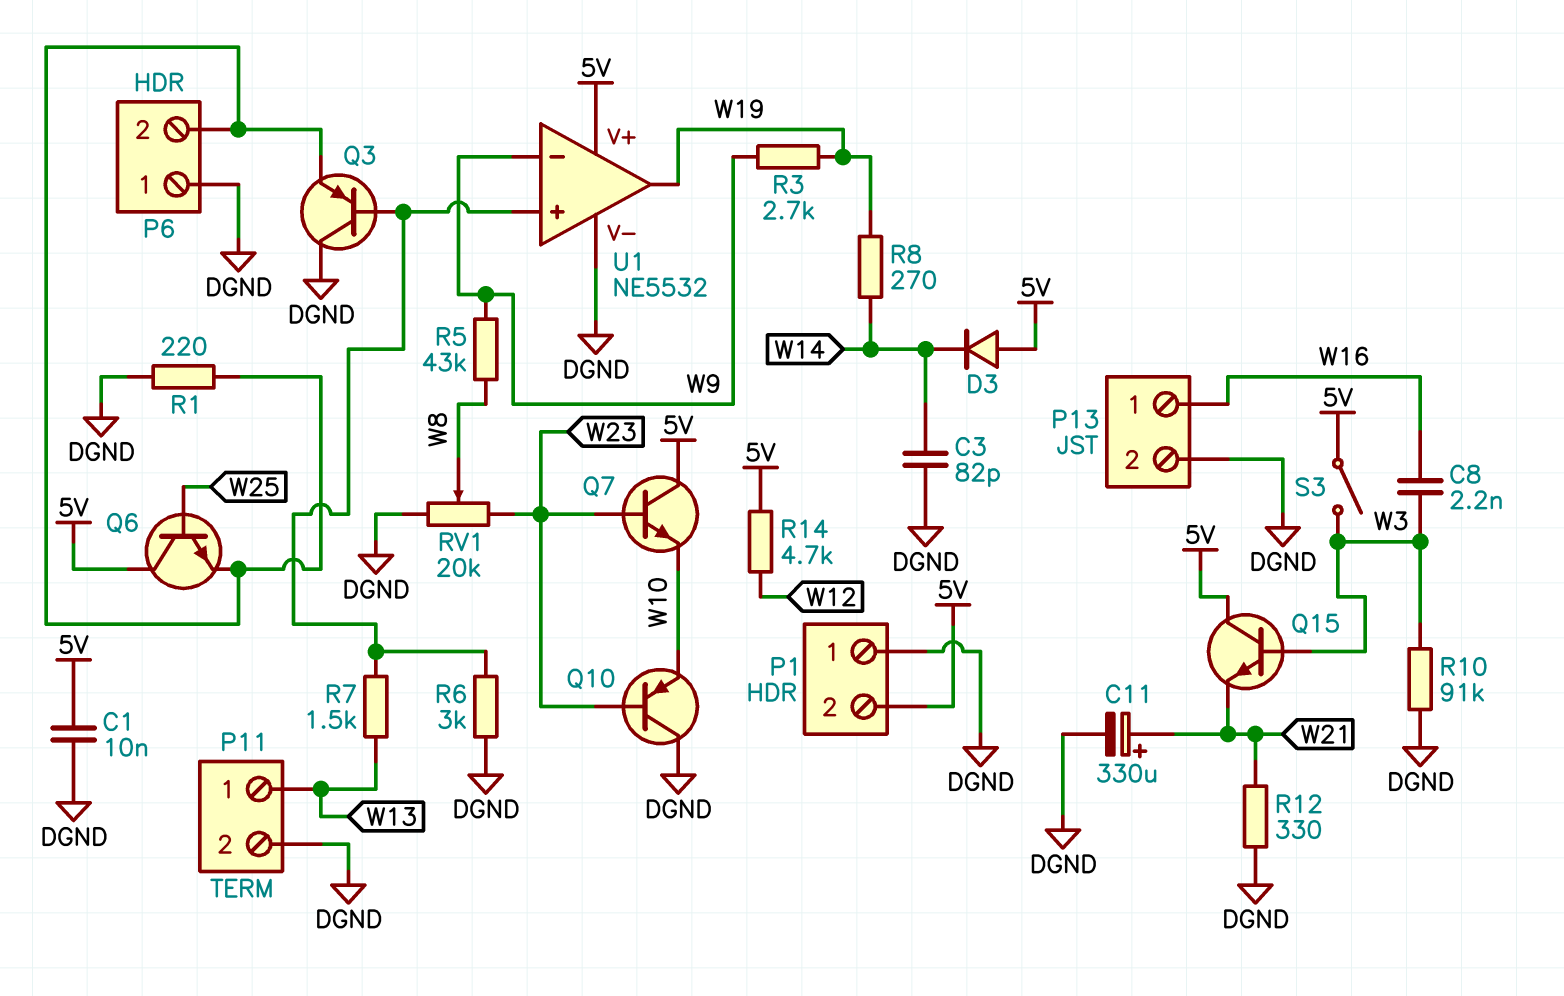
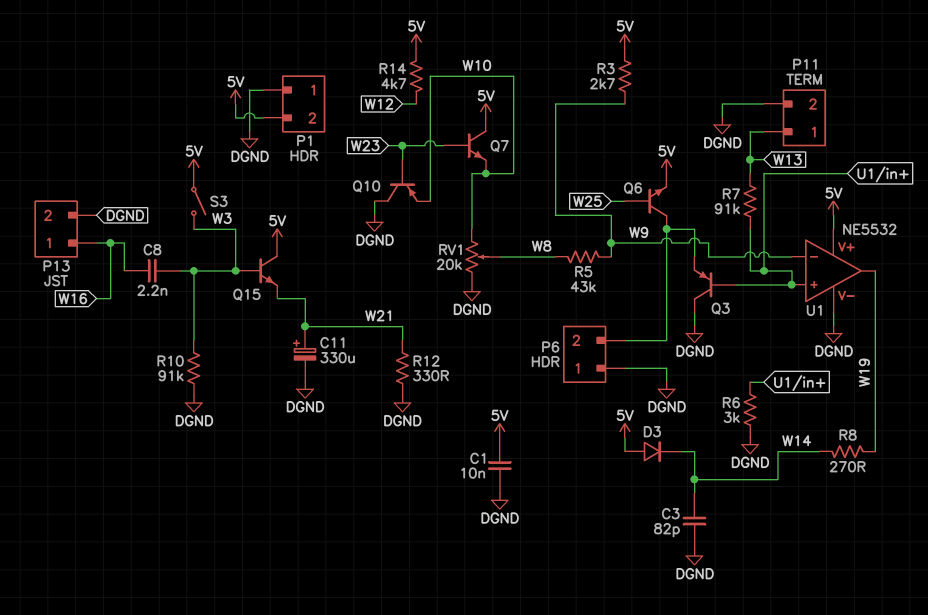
Q6: NPN (B W25, C 5V, E P6/2) -> NPN (B W25, C P6/2, E 5V)
R1: 220 (DGND, P6/2) -> none
R3: 2.7k (W9, W19) -> 2.7k (5V, W9)
R7: 1.5k (U1/in+, W13) -> 91k (U1/in+, W13)
RV1: 20k (DGND, W23, wiper W8) -> 20k (DGND, W10, wiper W8)

